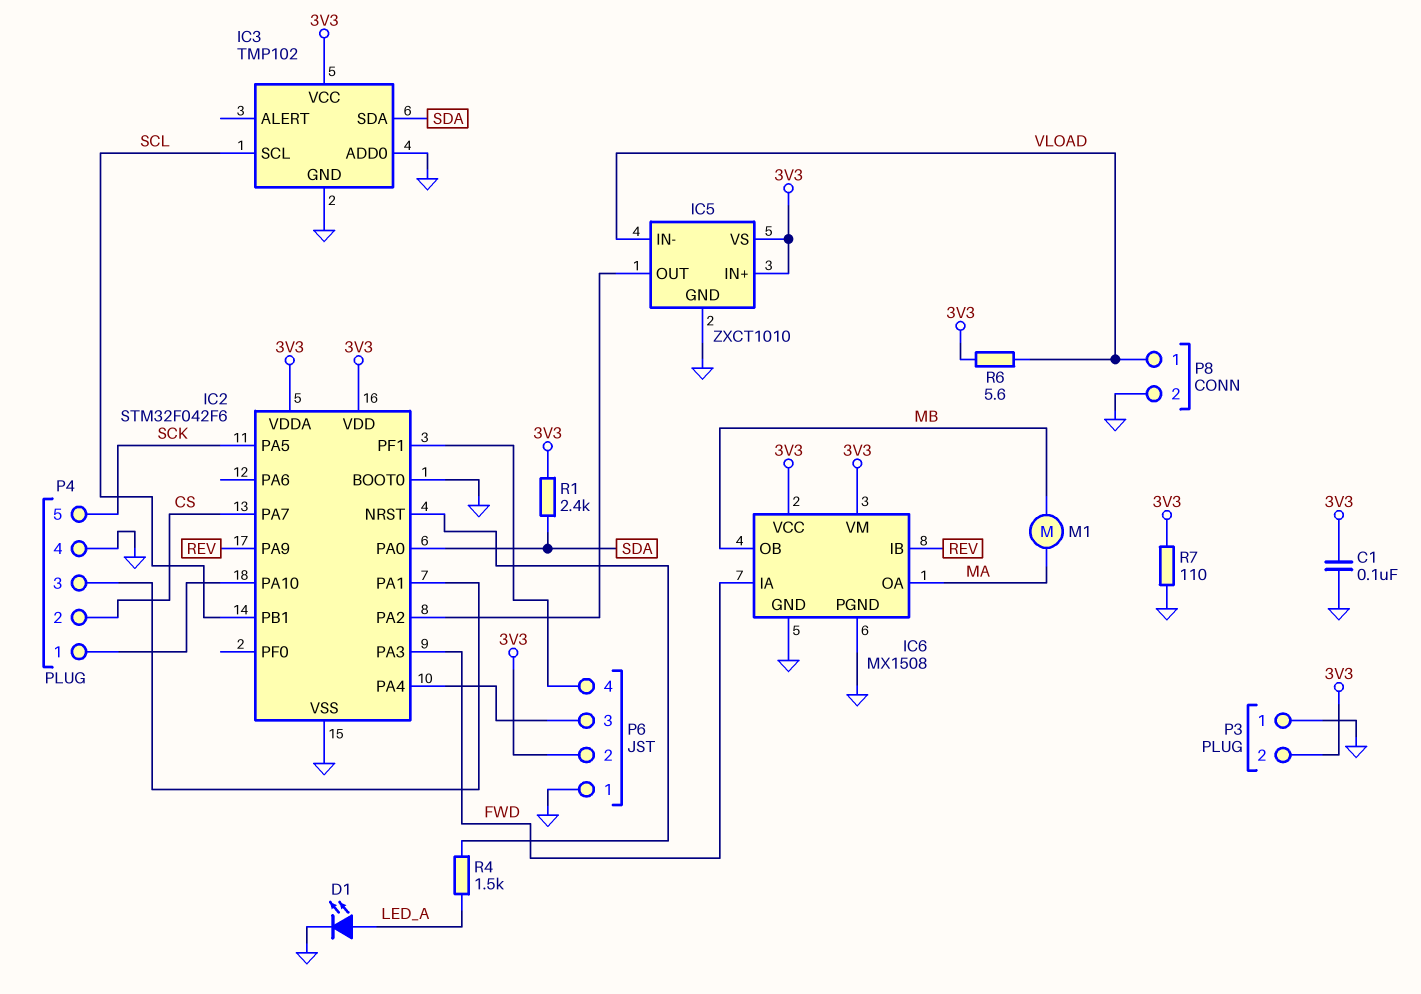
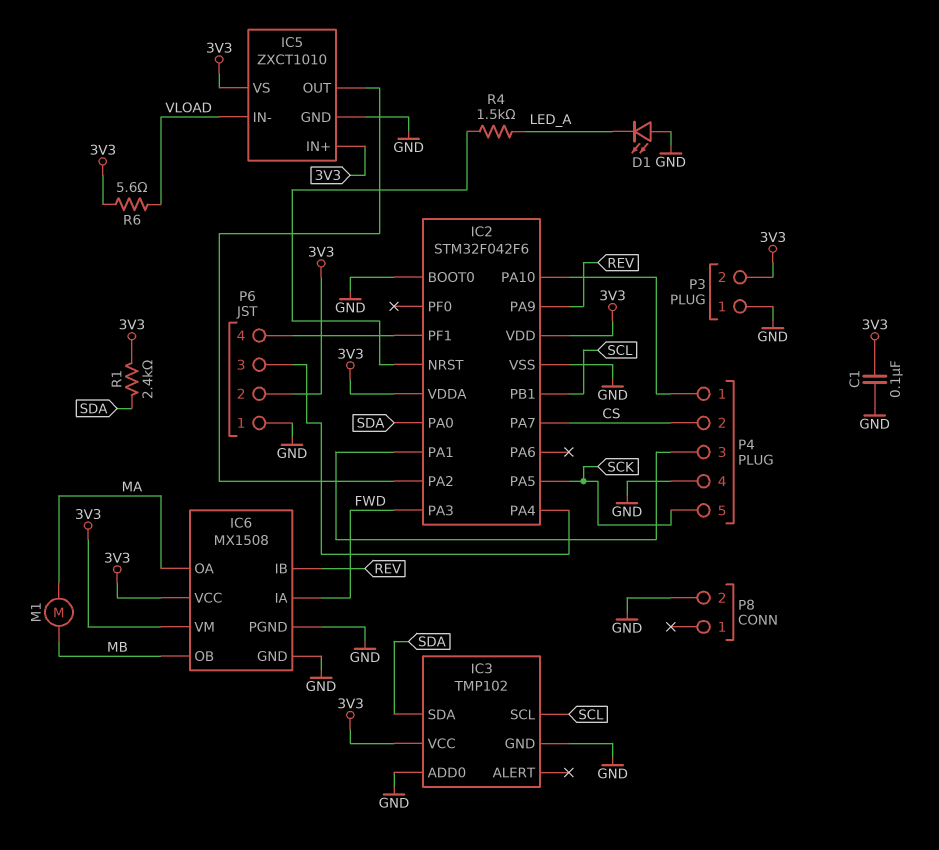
D1: LED (A LED_A, K GND) -> LED (A GND, K LED_A)
P8 pin 1: VLOAD -> none
R7: 110 (3V3, GND) -> none

